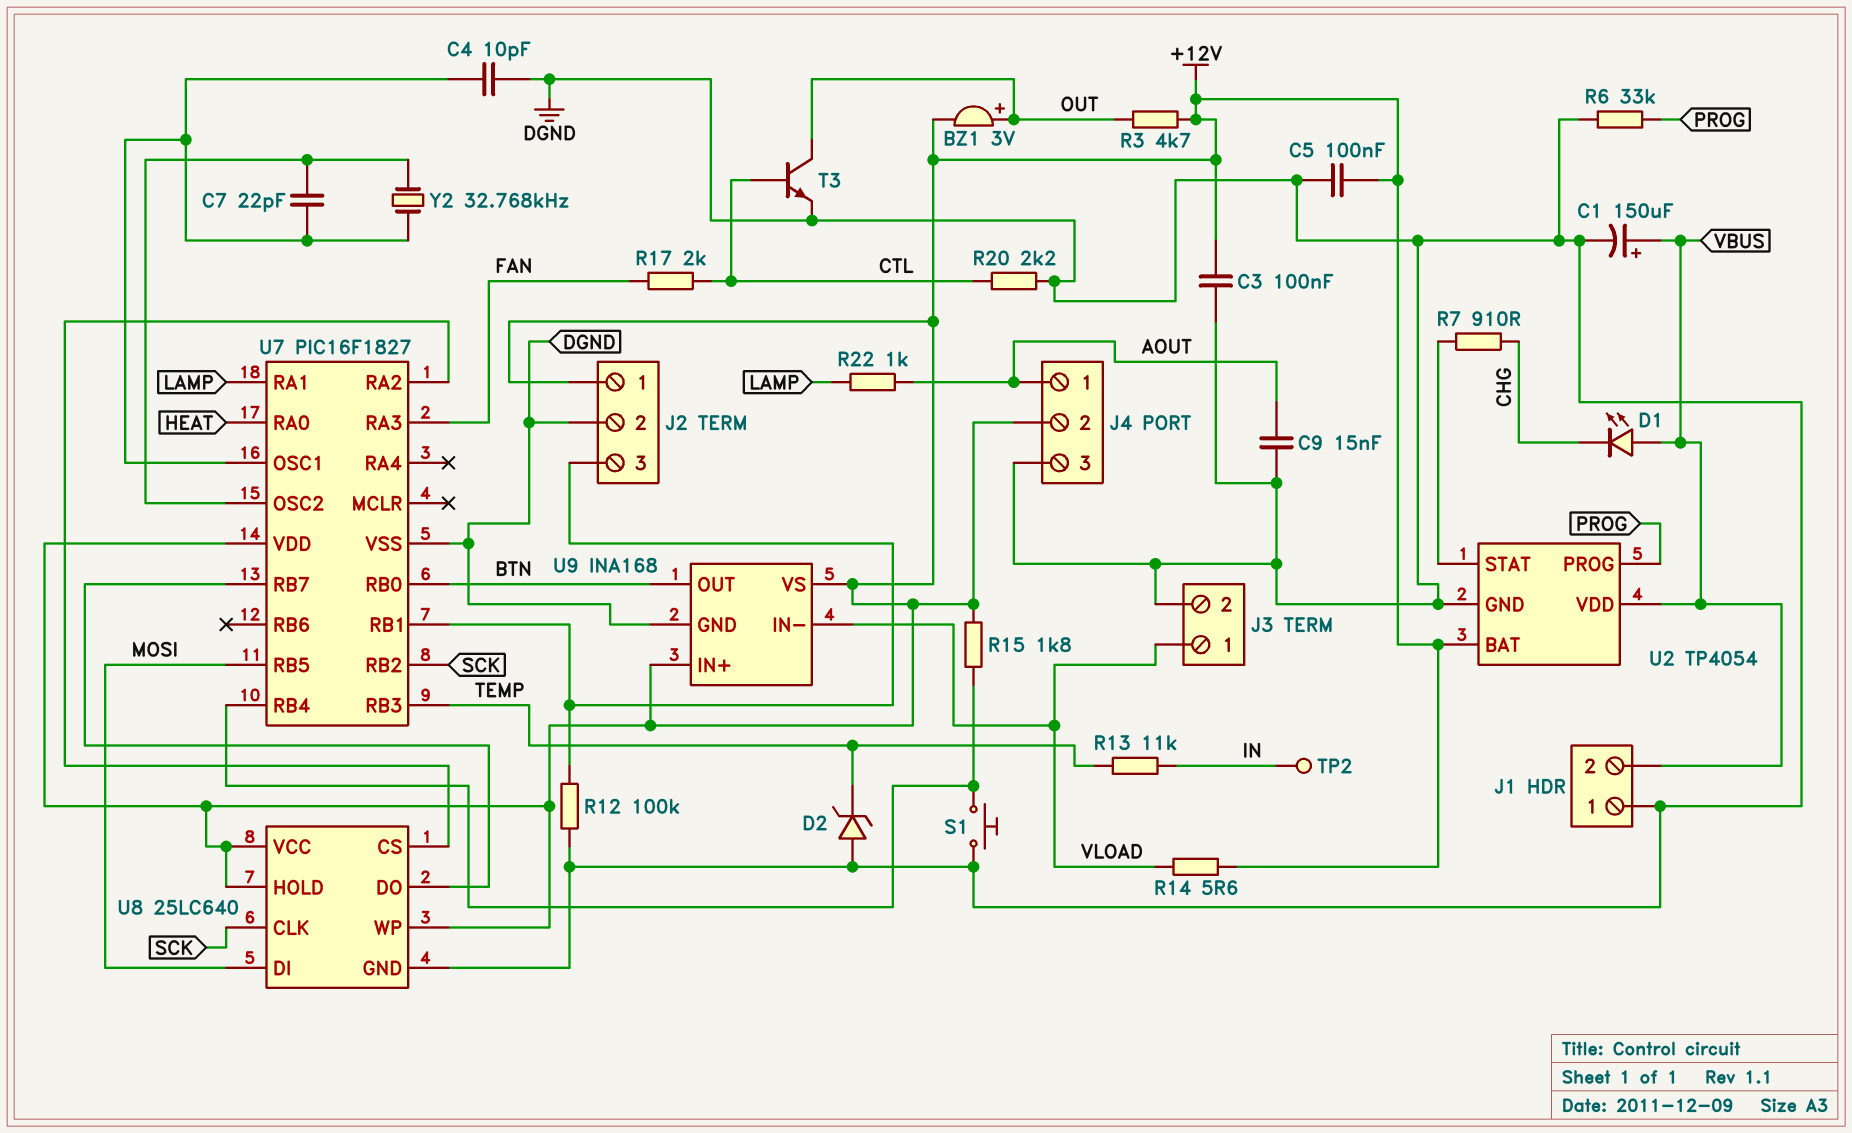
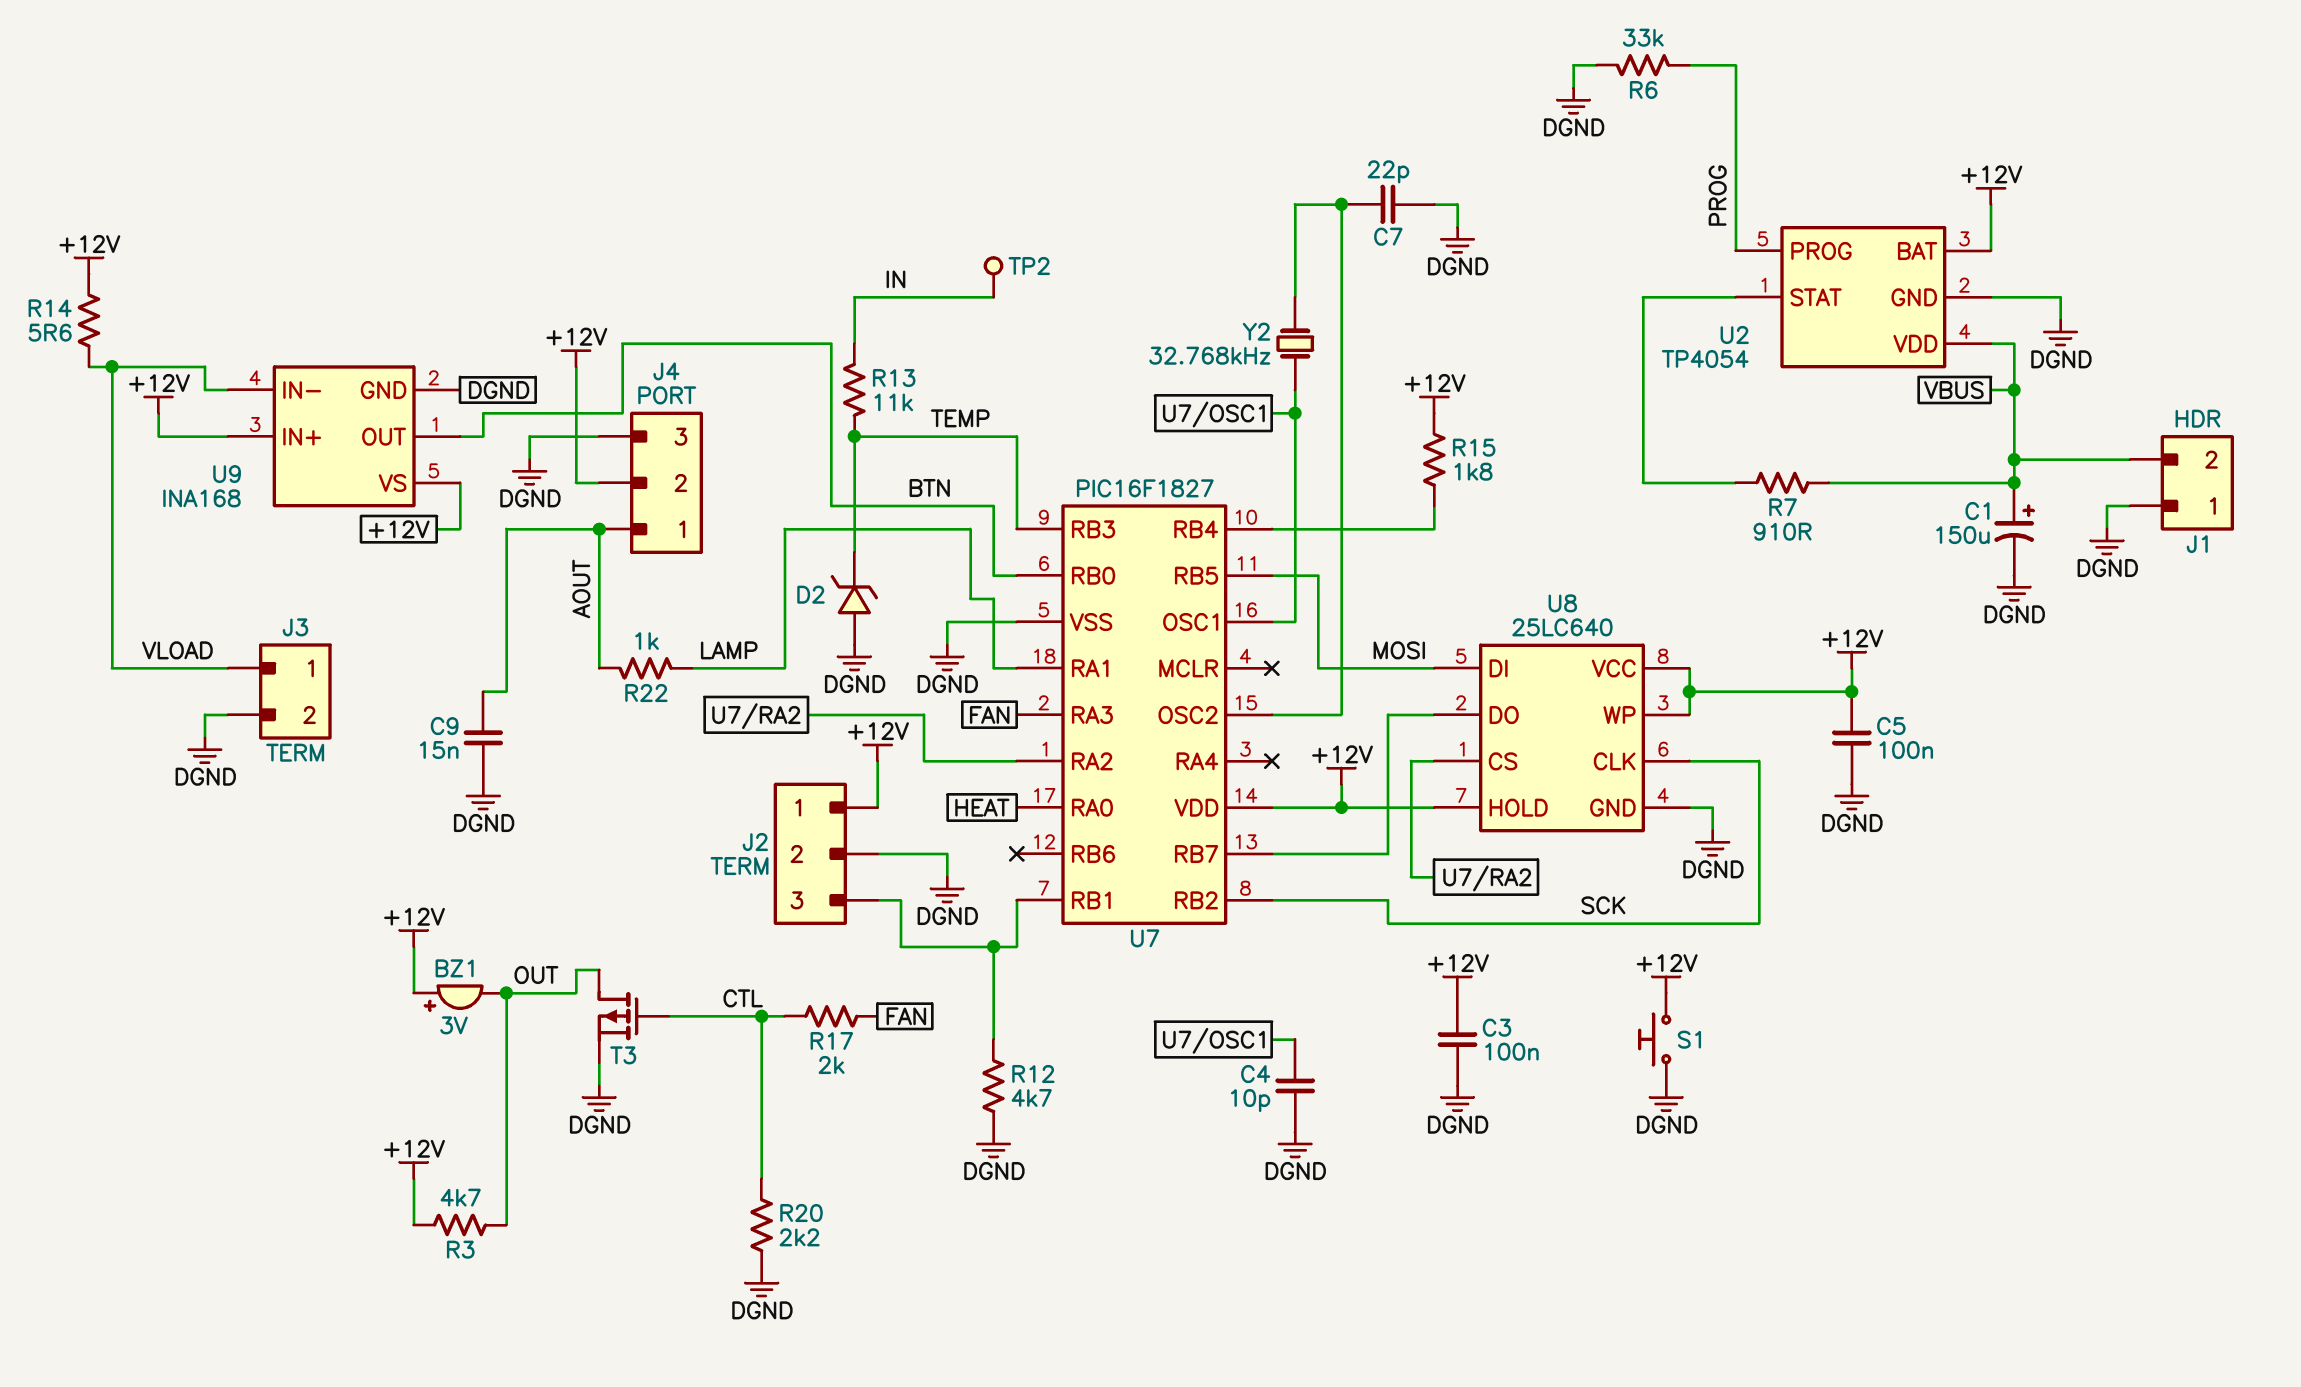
BZ1: buzzer 3V (plus OUT, minus +12V) -> buzzer 3V (plus +12V, minus OUT)
C7: 22pF (U7/OSC1, U7/OSC2) -> 22pF (DGND, U7/OSC2)
D1: LED (A VBUS, K CHG) -> none
R7: 910 (CHG, U2/STAT) -> 910 (U2/STAT, VBUS)
R12: 100k (DGND, J2/3) -> 4.7k (DGND, J2/3)
S1: button (DGND, U7/RB4) -> button (+12V, DGND)
T3: NPN (B CTL, C OUT, E DGND) -> PMOS (G CTL, D OUT, S DGND)

